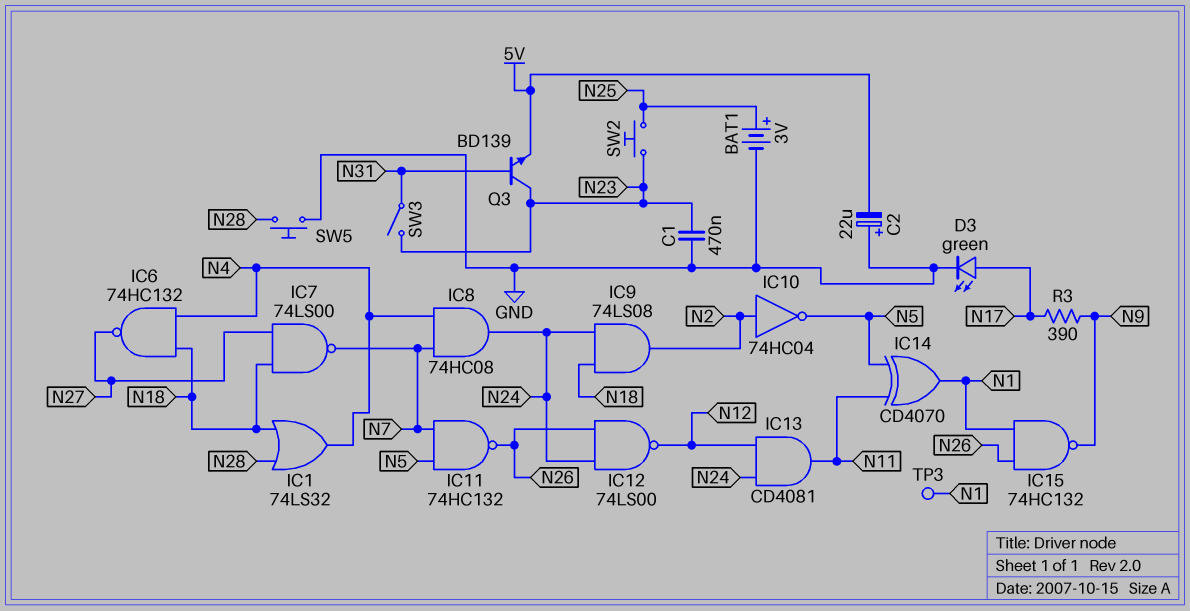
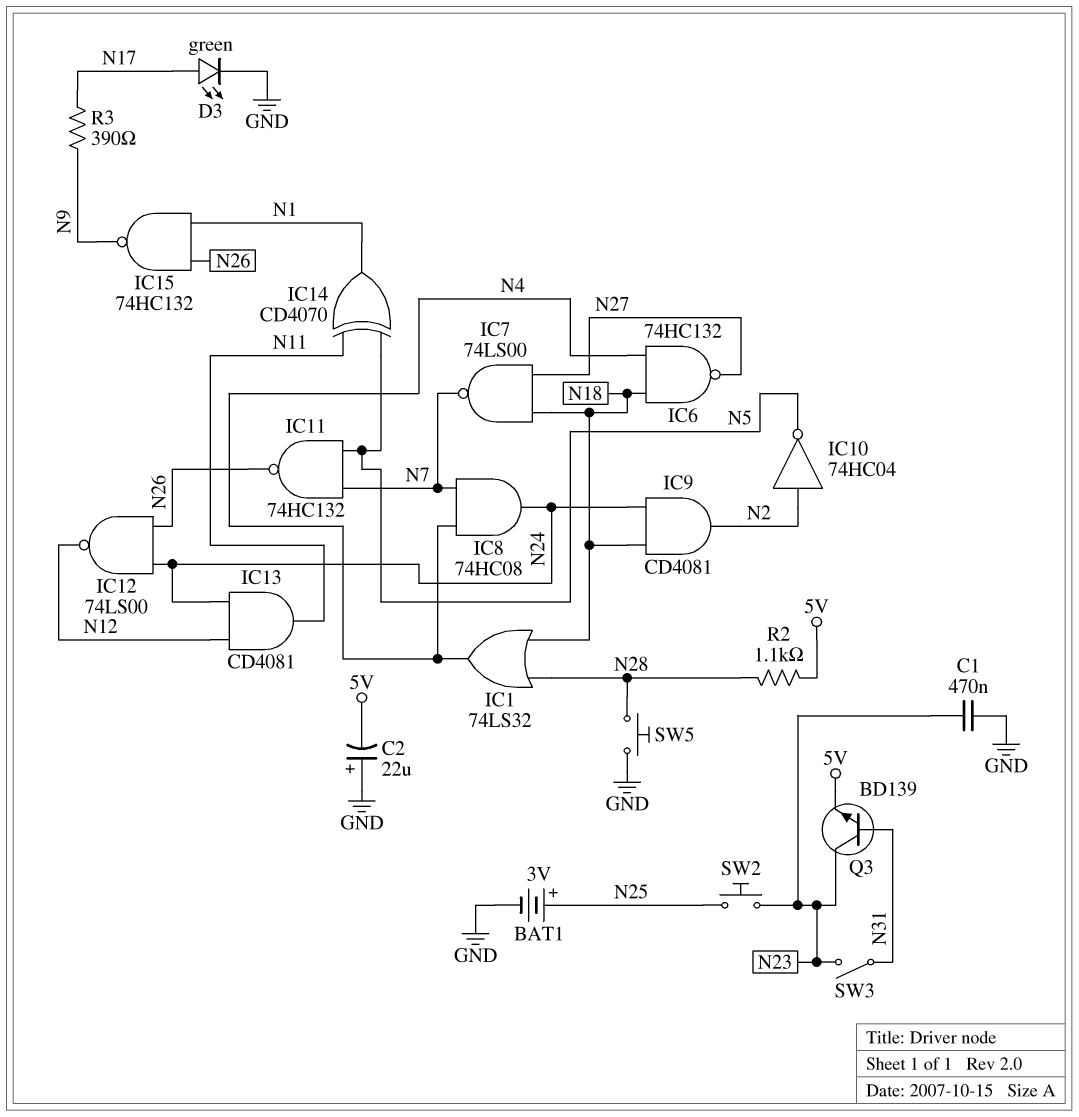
IC9: AND 74LS08 (in N18, in N24, out N2) -> AND CD4081 (in N18, in N24, out N2)
R2: none -> 1.1k (5V, N28)
TP3: test point (N1) -> none

